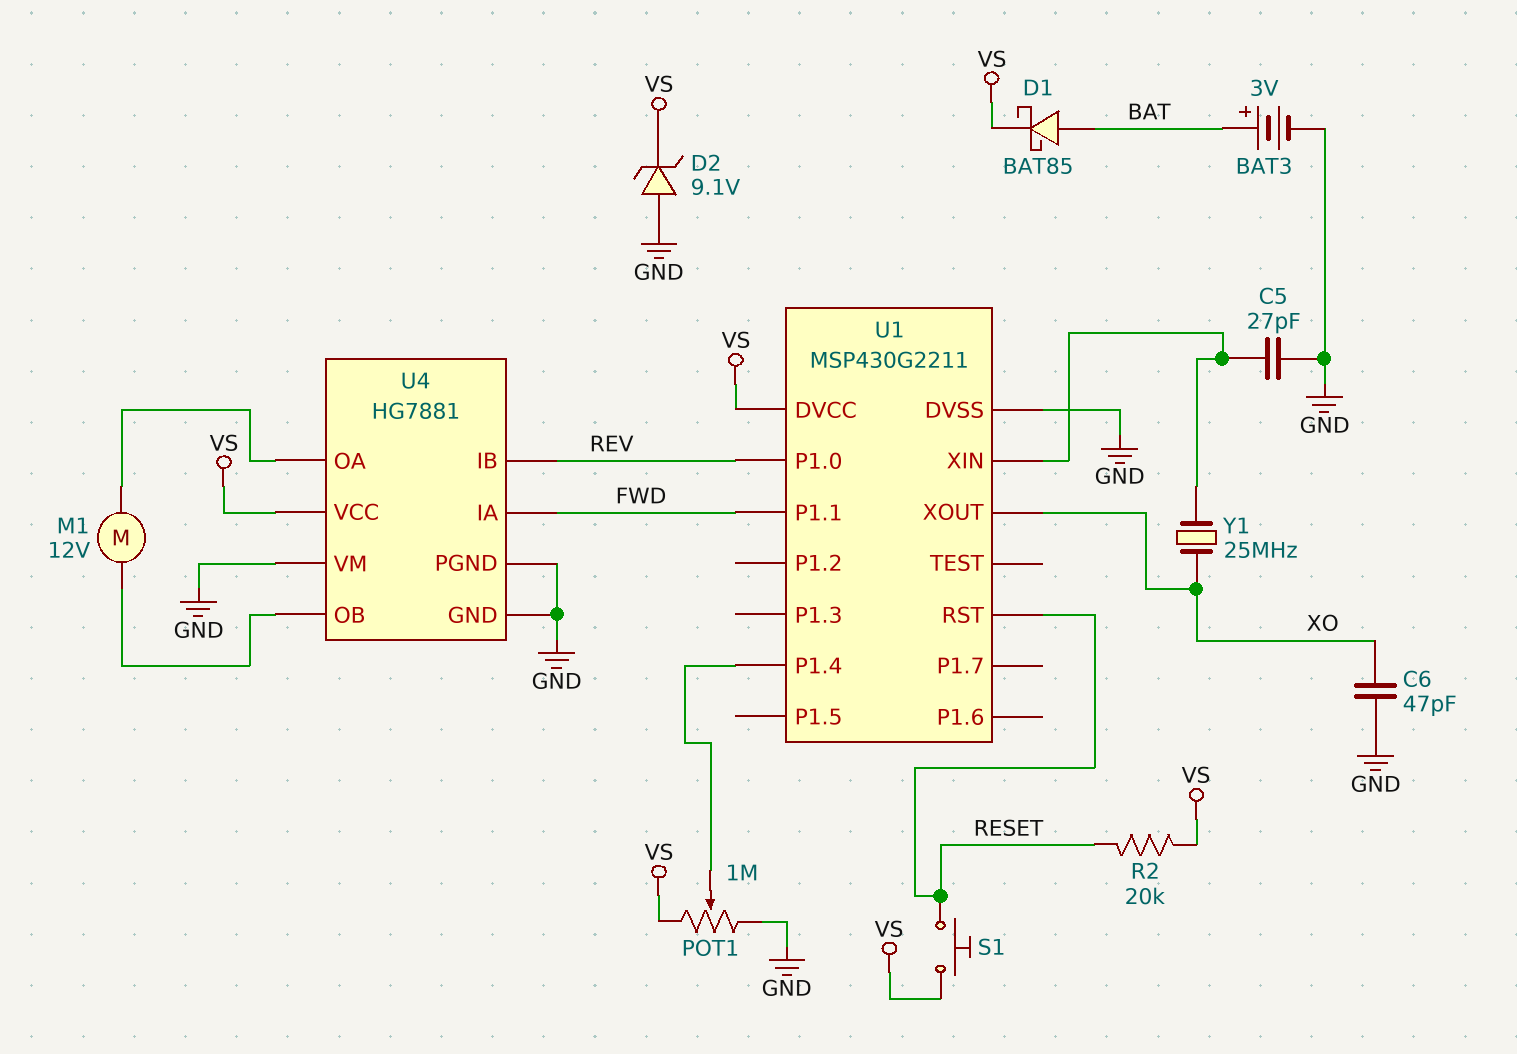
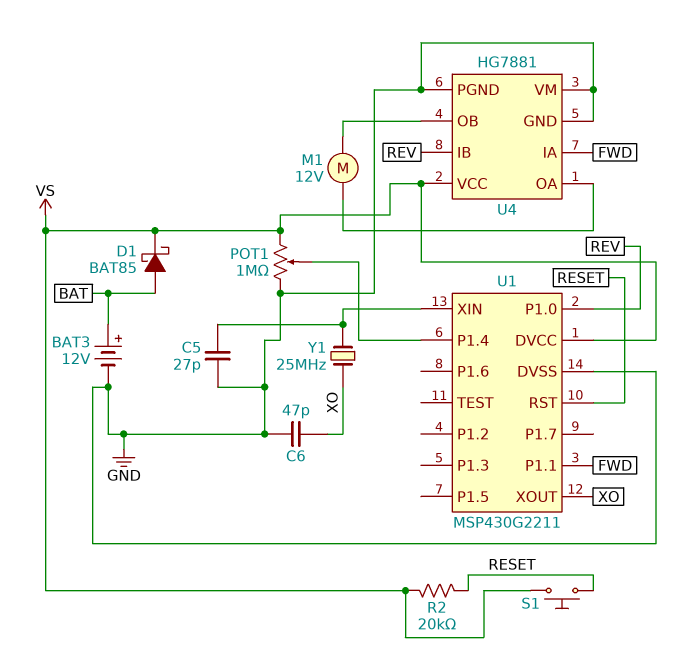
BAT3: 3V (plus BAT, minus GND) -> 12V (plus BAT, minus GND)
D2: zener 9.1V (A GND, K VS) -> none

